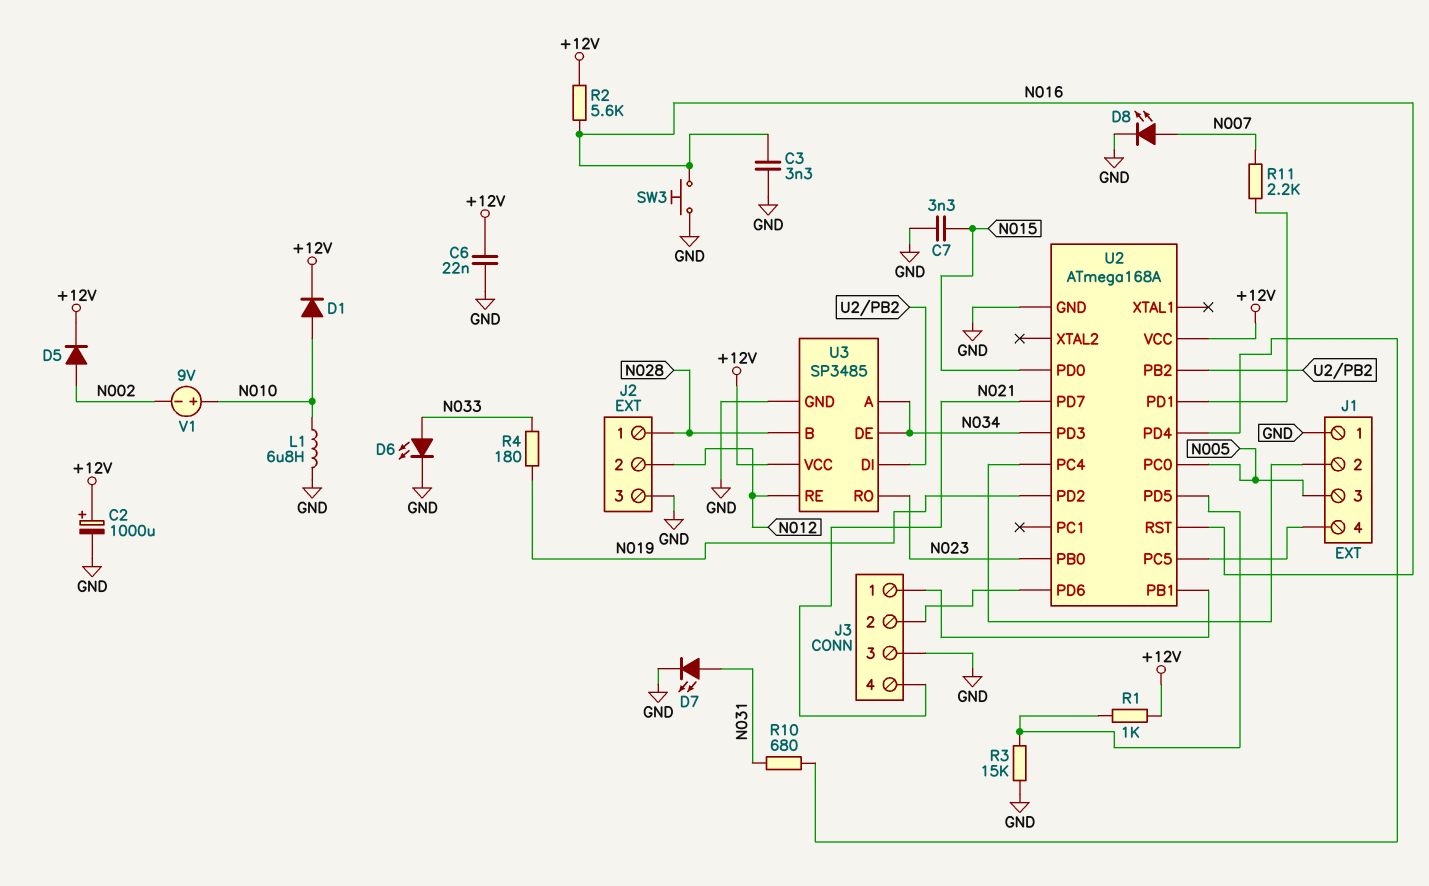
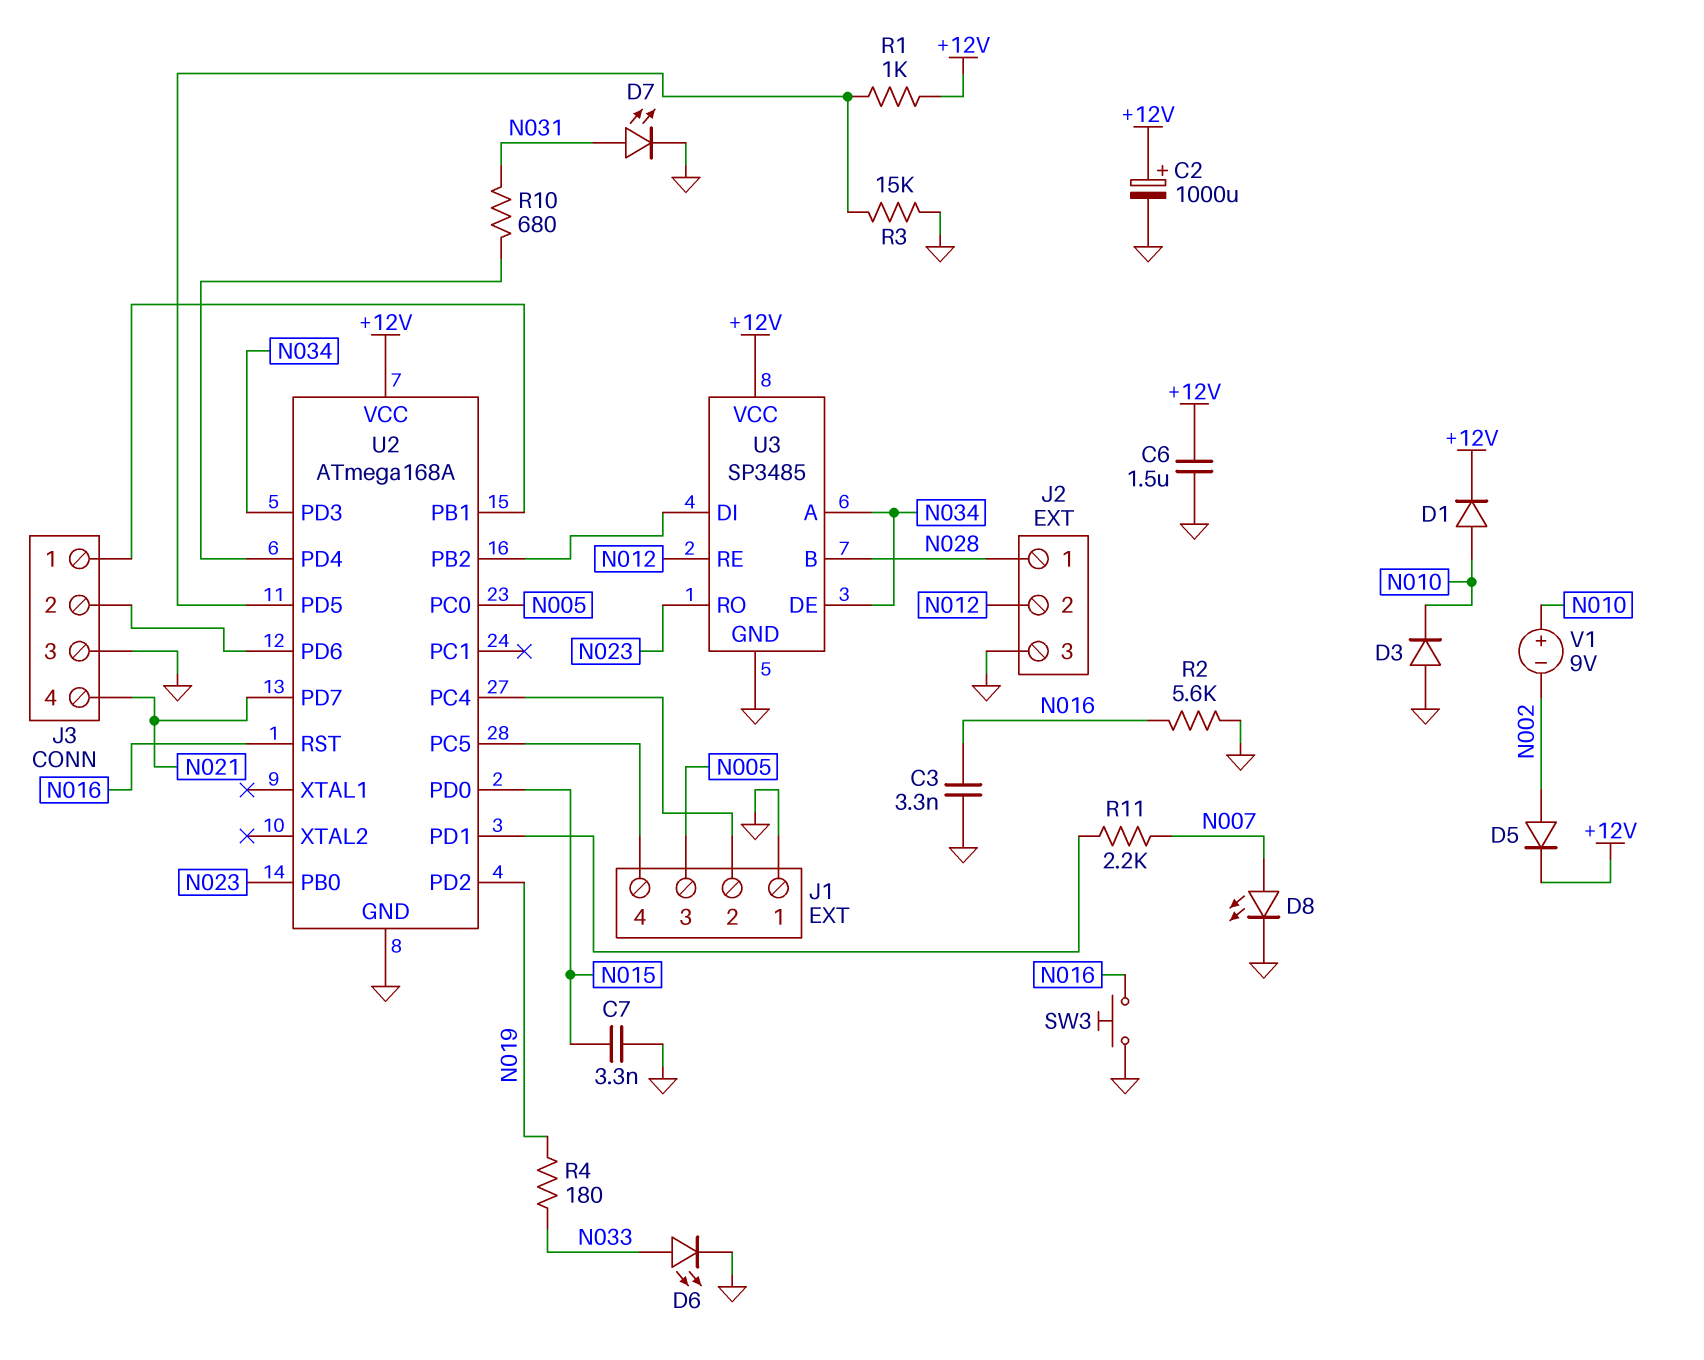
C6: 22nF (+12V, GND) -> 1.5uF (+12V, GND)
D3: none -> diode (A GND, K N010)
L1: 6.8uH (GND, N010) -> none
R2: 5.6k (+12V, N016) -> 5.6k (GND, N016)

